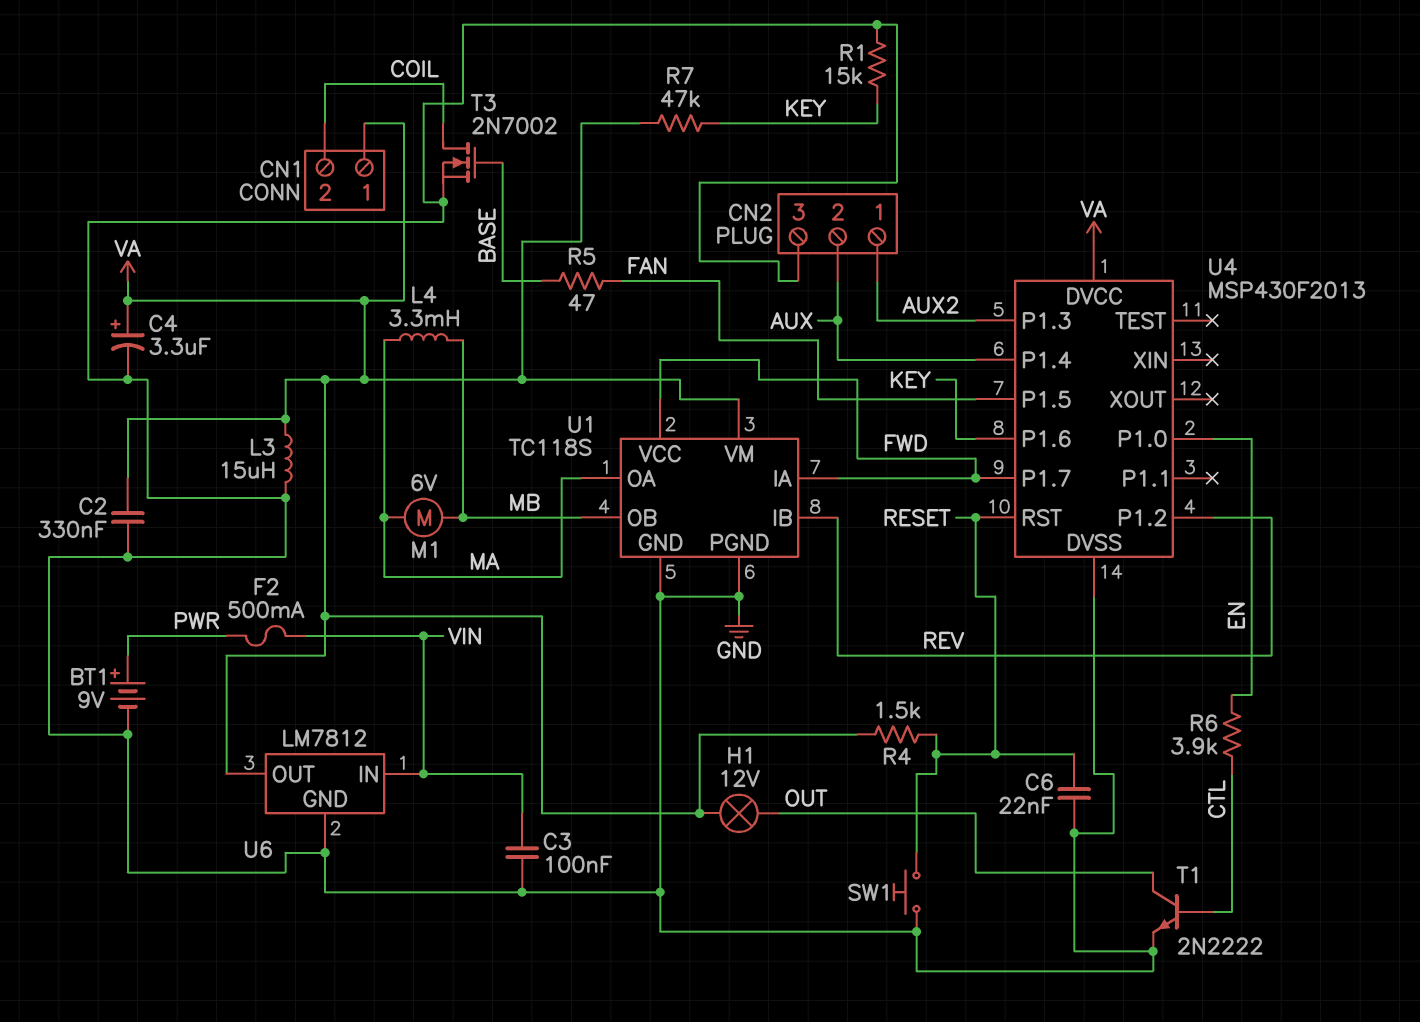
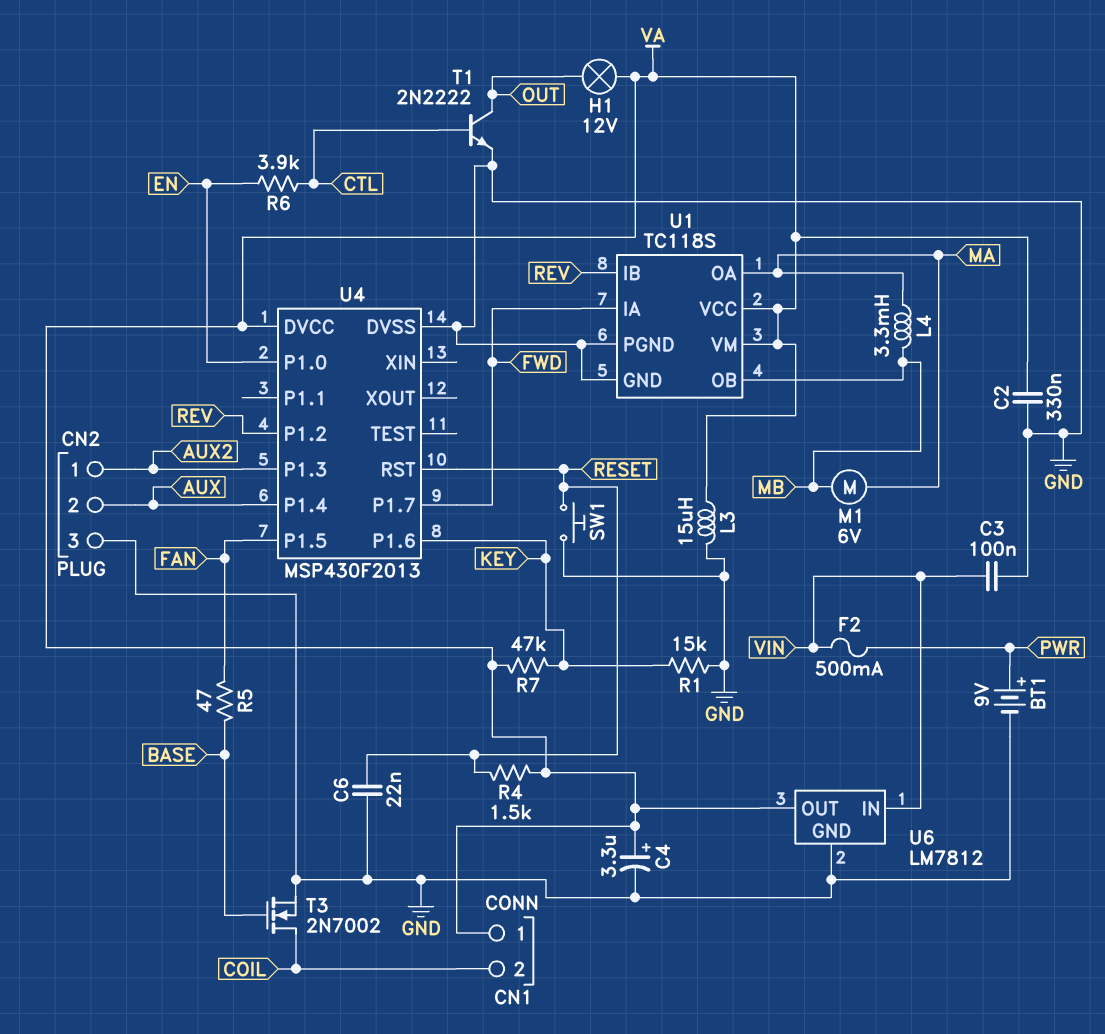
U1 pin VCC: FWD -> VA

